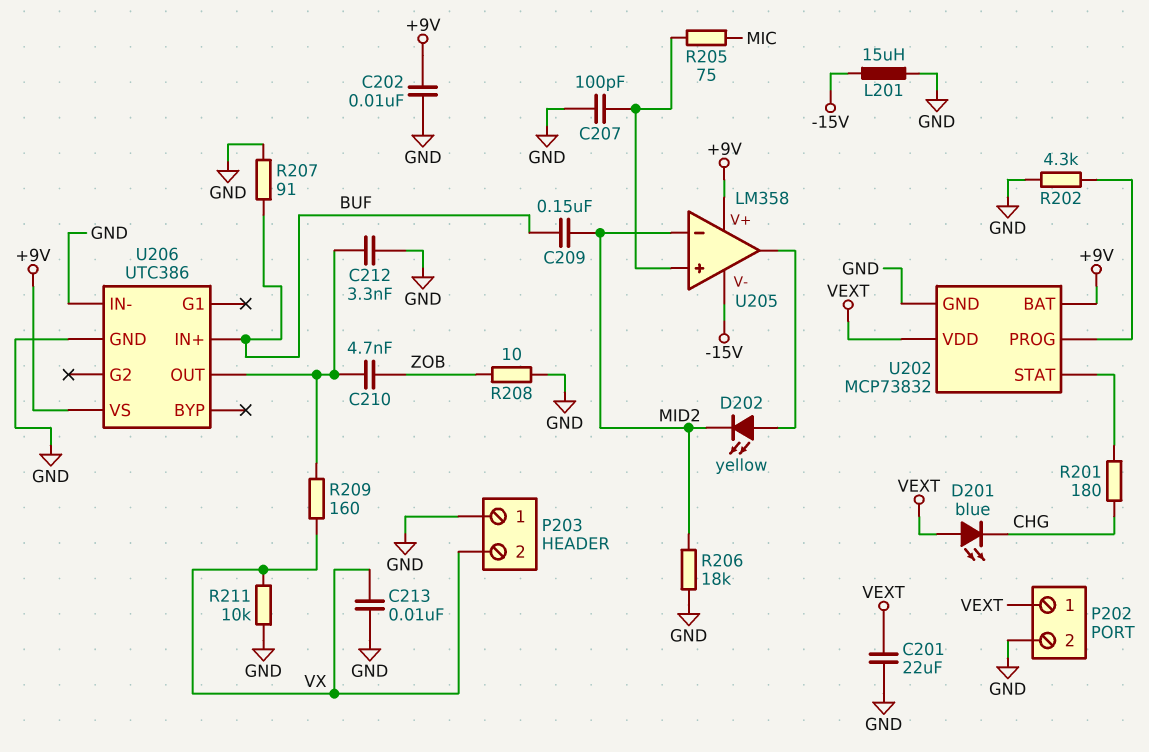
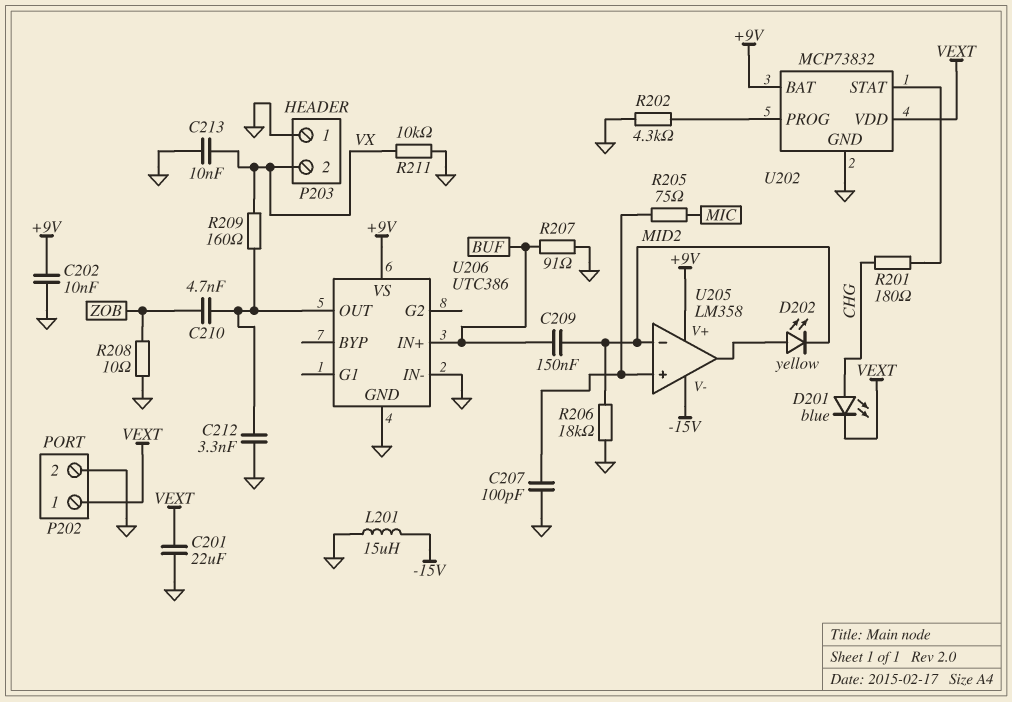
D201: LED blue (A VEXT, K CHG) -> LED blue (A CHG, K VEXT)

